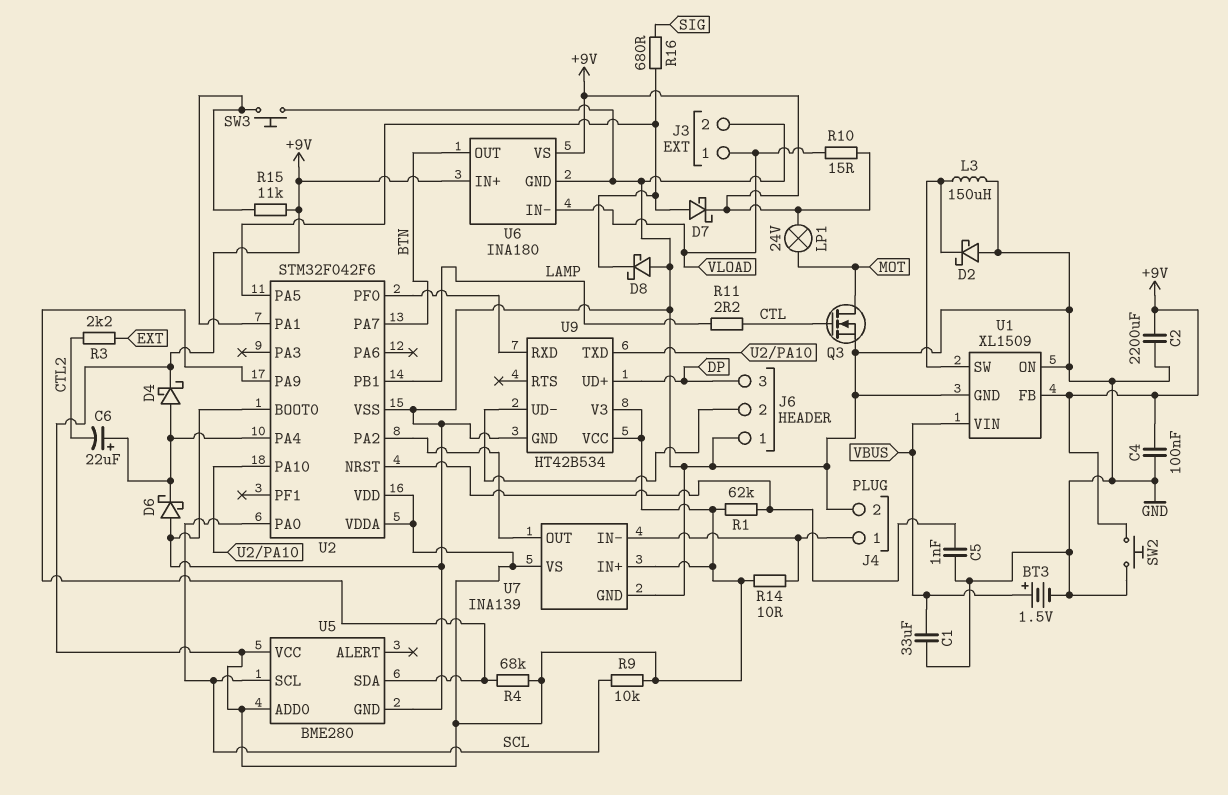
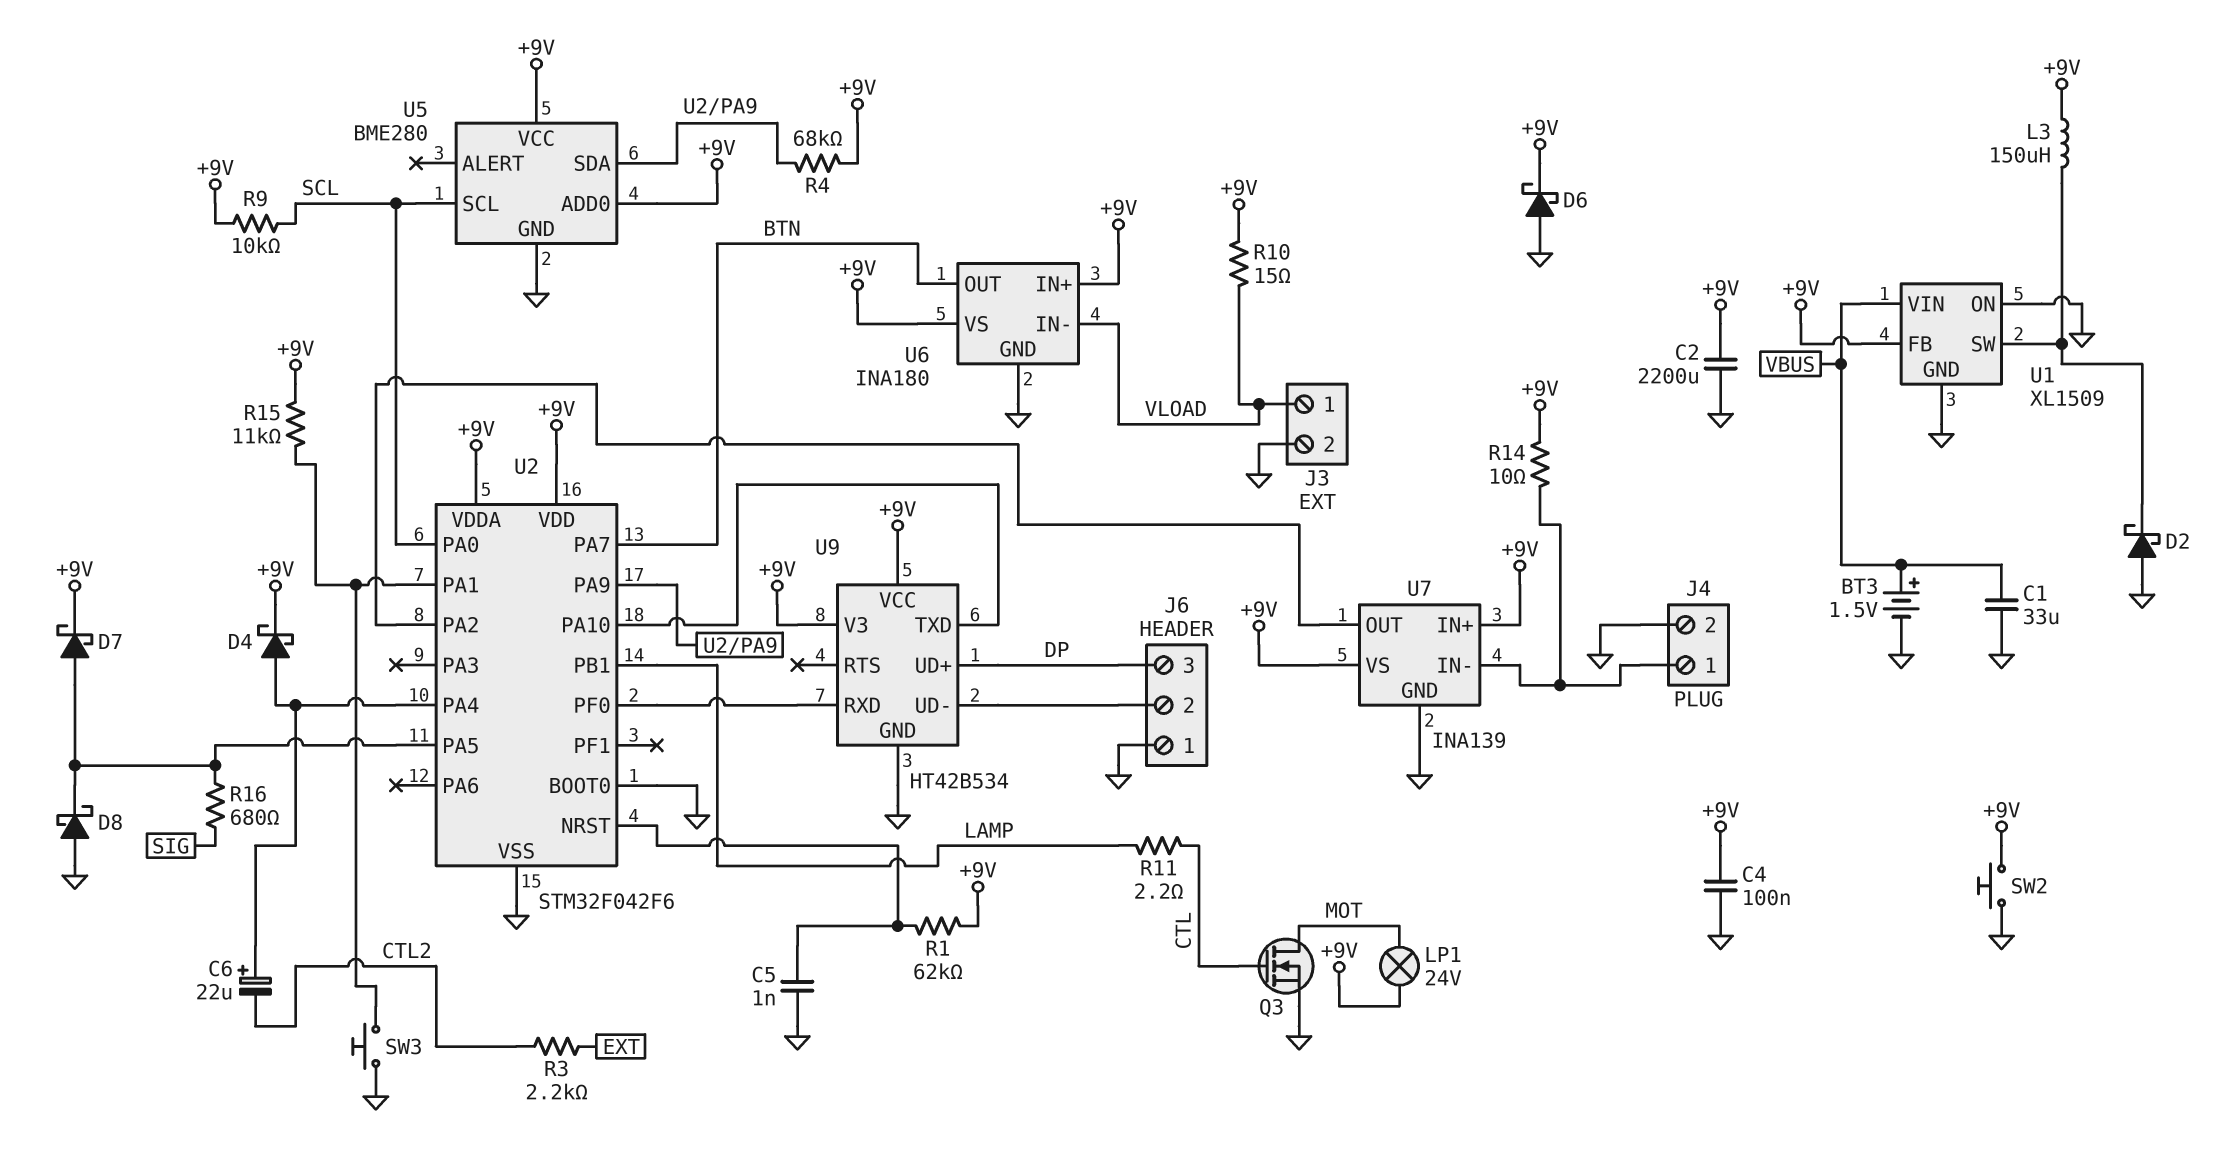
D6: schottky (A GND, K U2/PA4) -> schottky (A GND, K +9V)
L3: 150uH (GND, U1/SW) -> 150uH (+9V, U1/SW)

